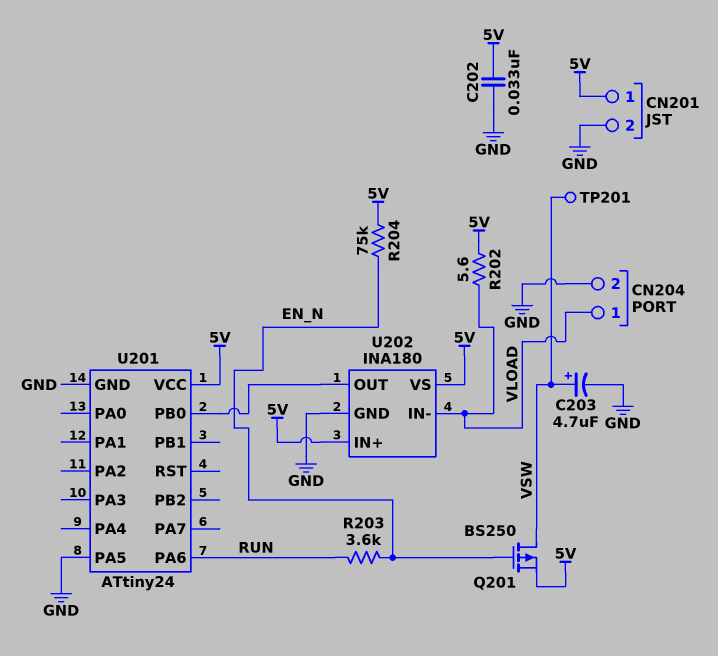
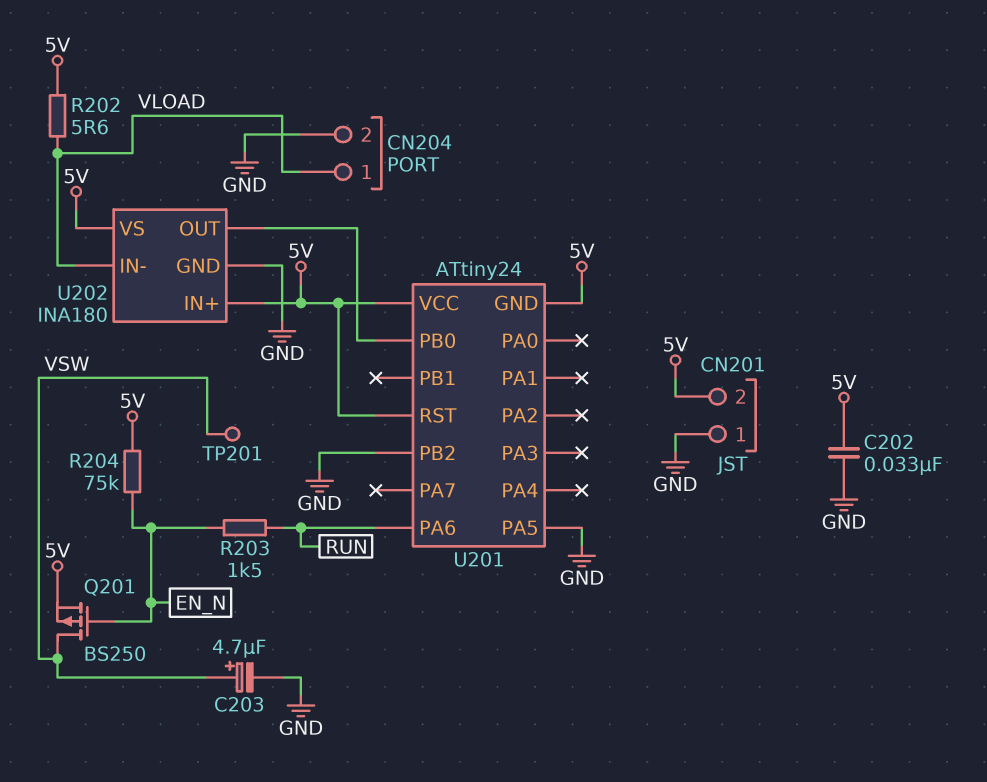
CN201 pin 1: 5V -> GND
CN201 pin 2: GND -> 5V
R203: 3.6k (EN_N, RUN) -> 1.5k (EN_N, RUN)
U201 pin GND: GND -> 5V
U201 pin PB2: none -> GND
U201 pin RST: none -> 5V

